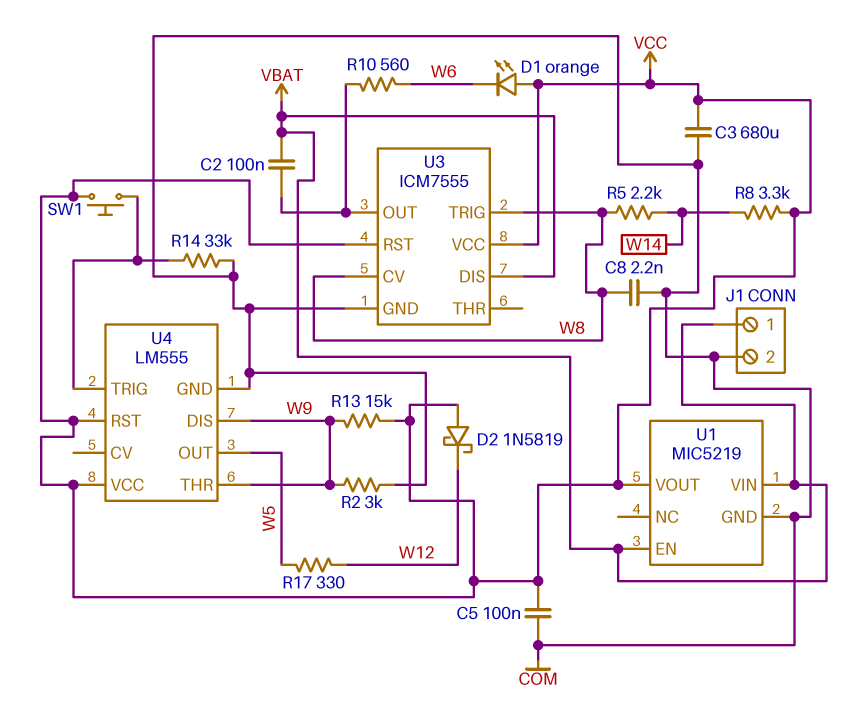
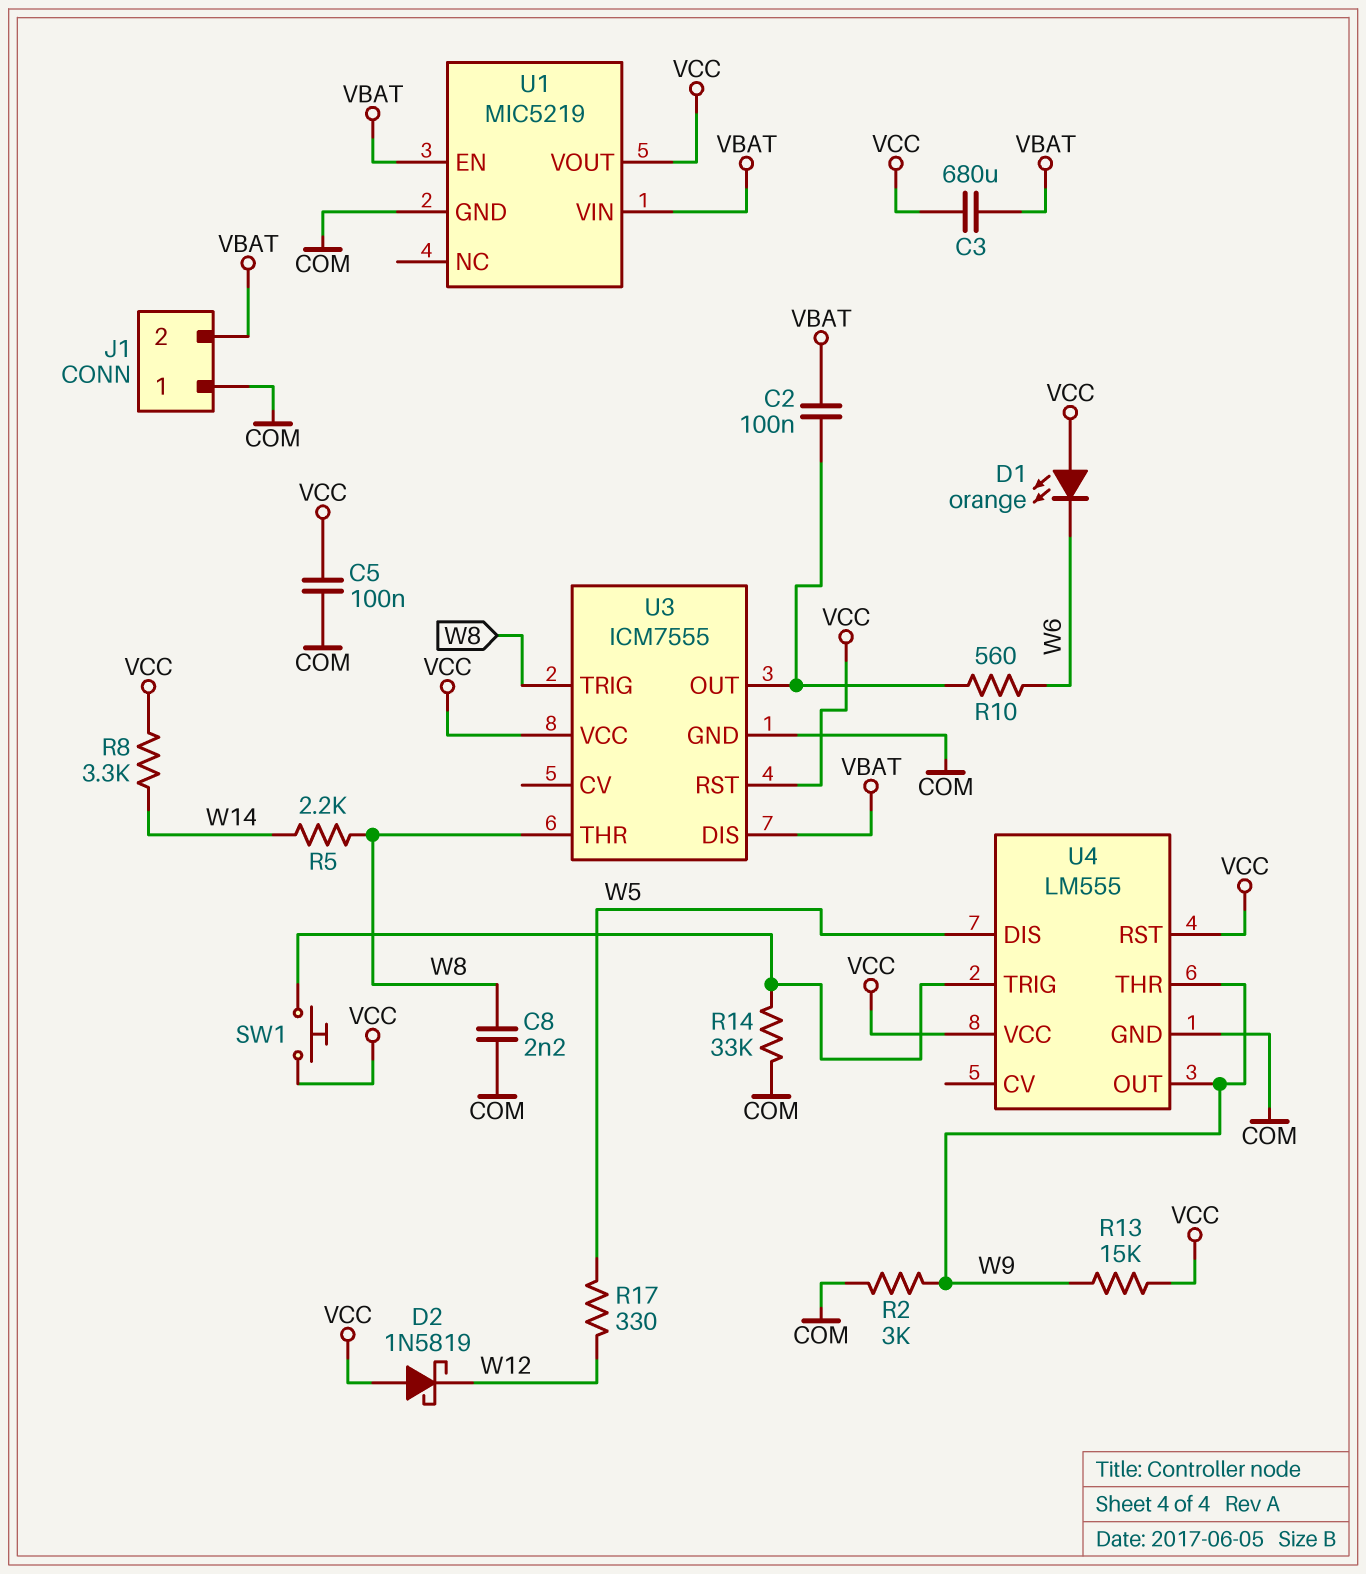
C3: 680uF (COM, VCC) -> 680uF (VBAT, VCC)
J1 pin 1: VBAT -> COM
J1 pin 2: COM -> VBAT
U3 pin CV: W8 -> none
U3 pin THR: none -> W8
U4 pin DIS: W9 -> W5
U4 pin OUT: W5 -> W9

